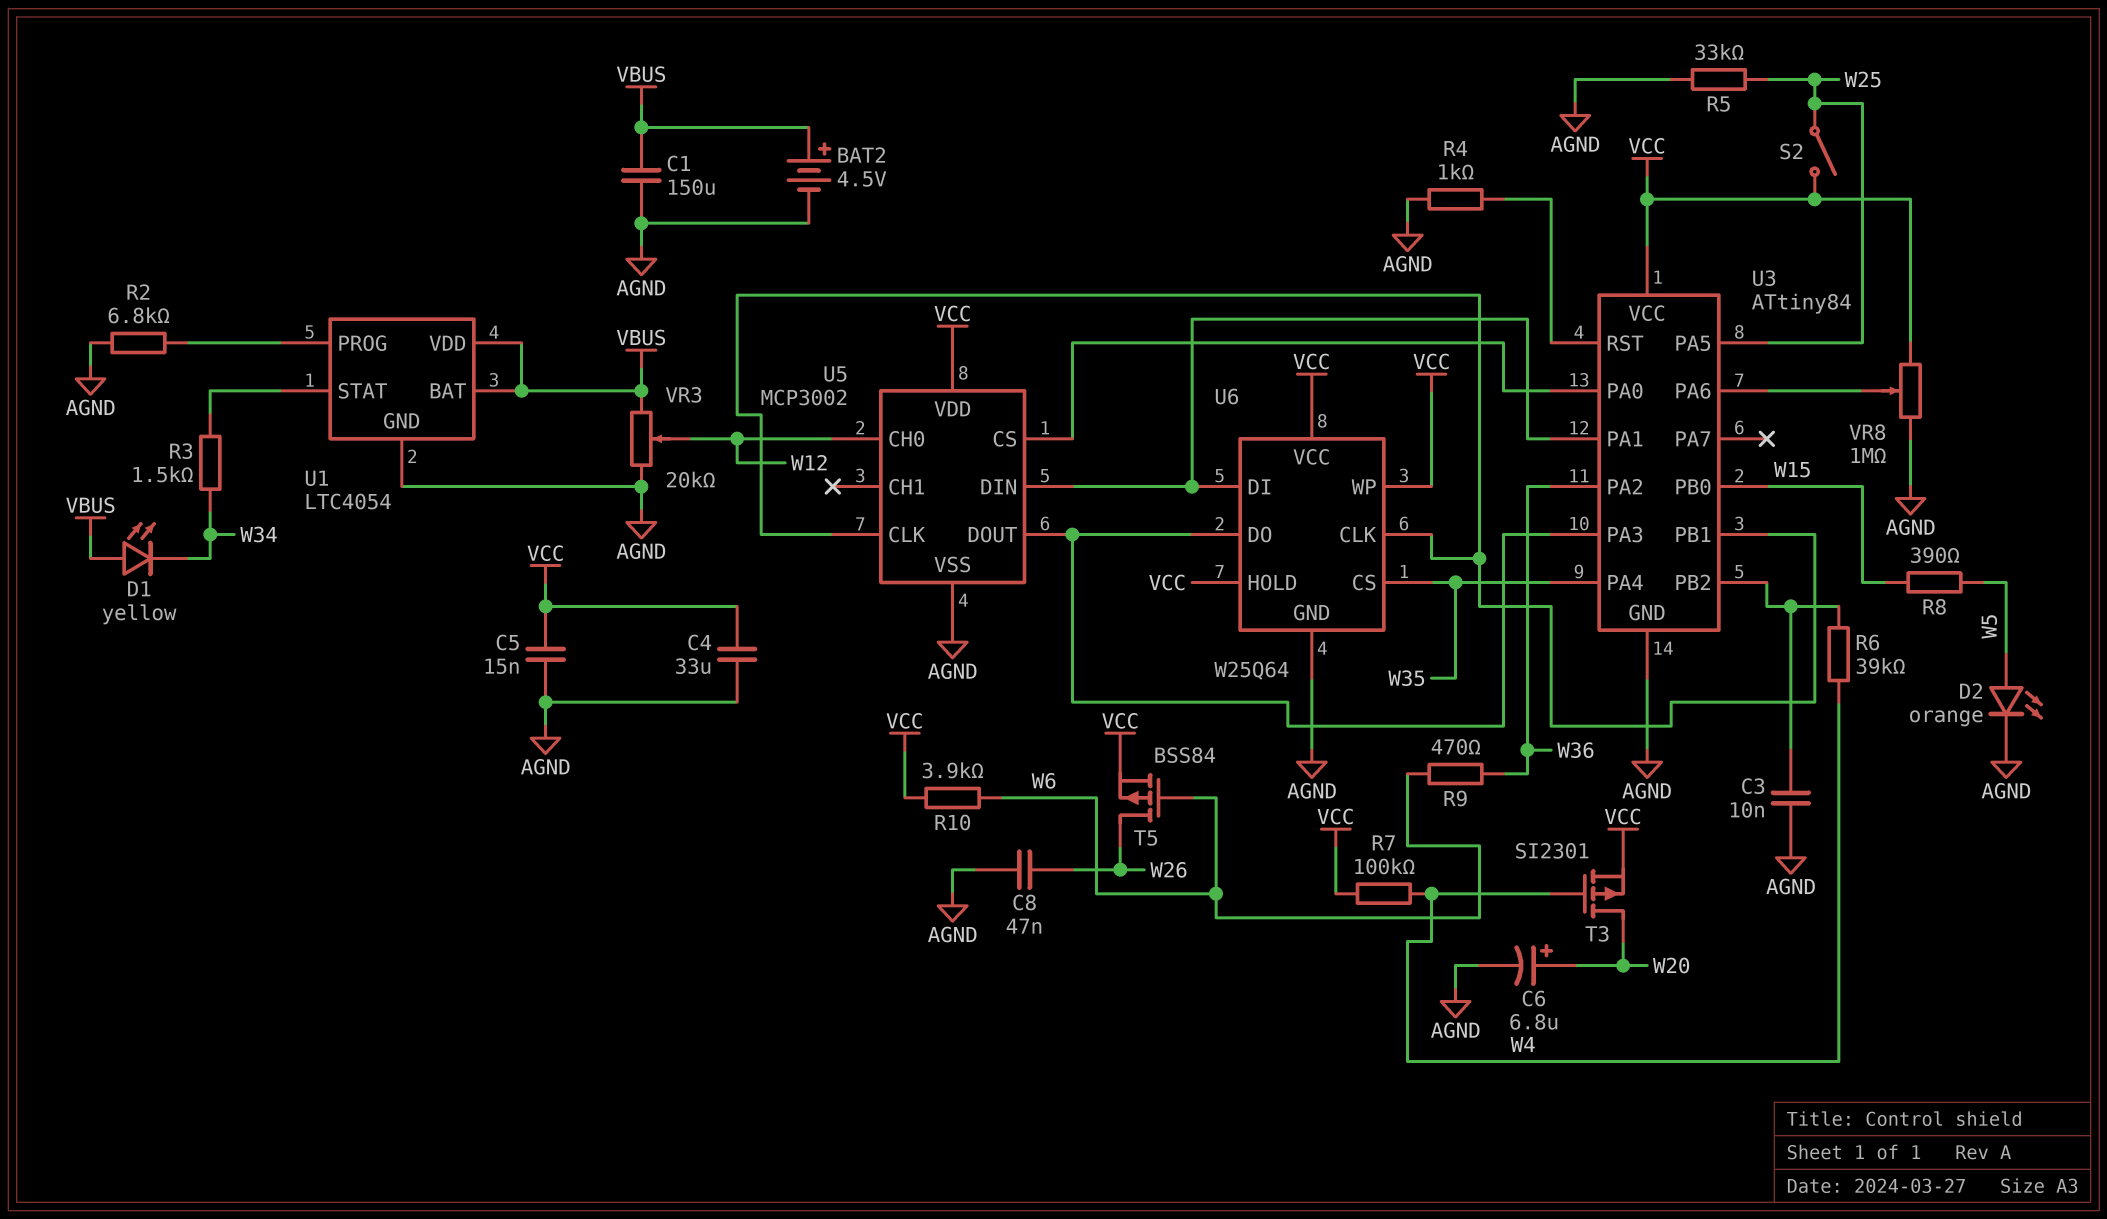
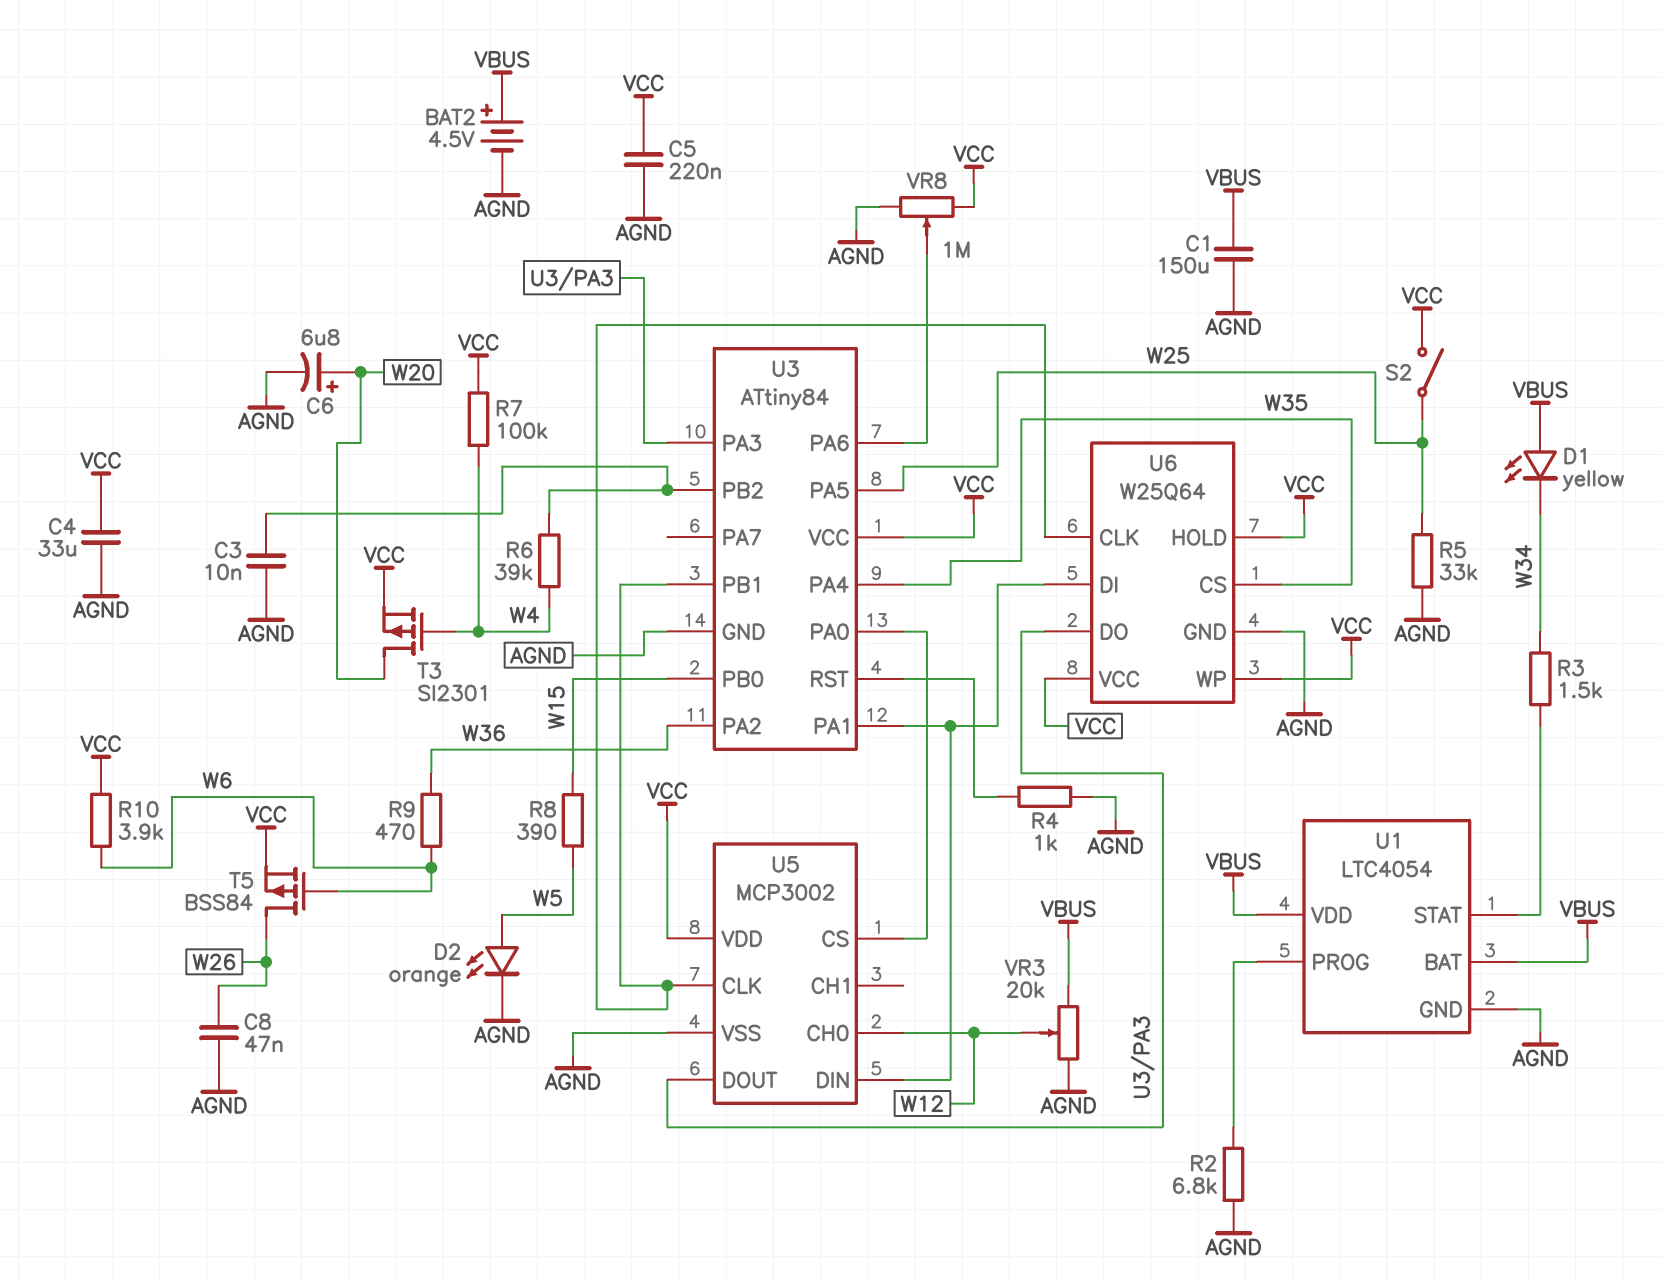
C5: 15nF (AGND, VCC) -> 220nF (AGND, VCC)

